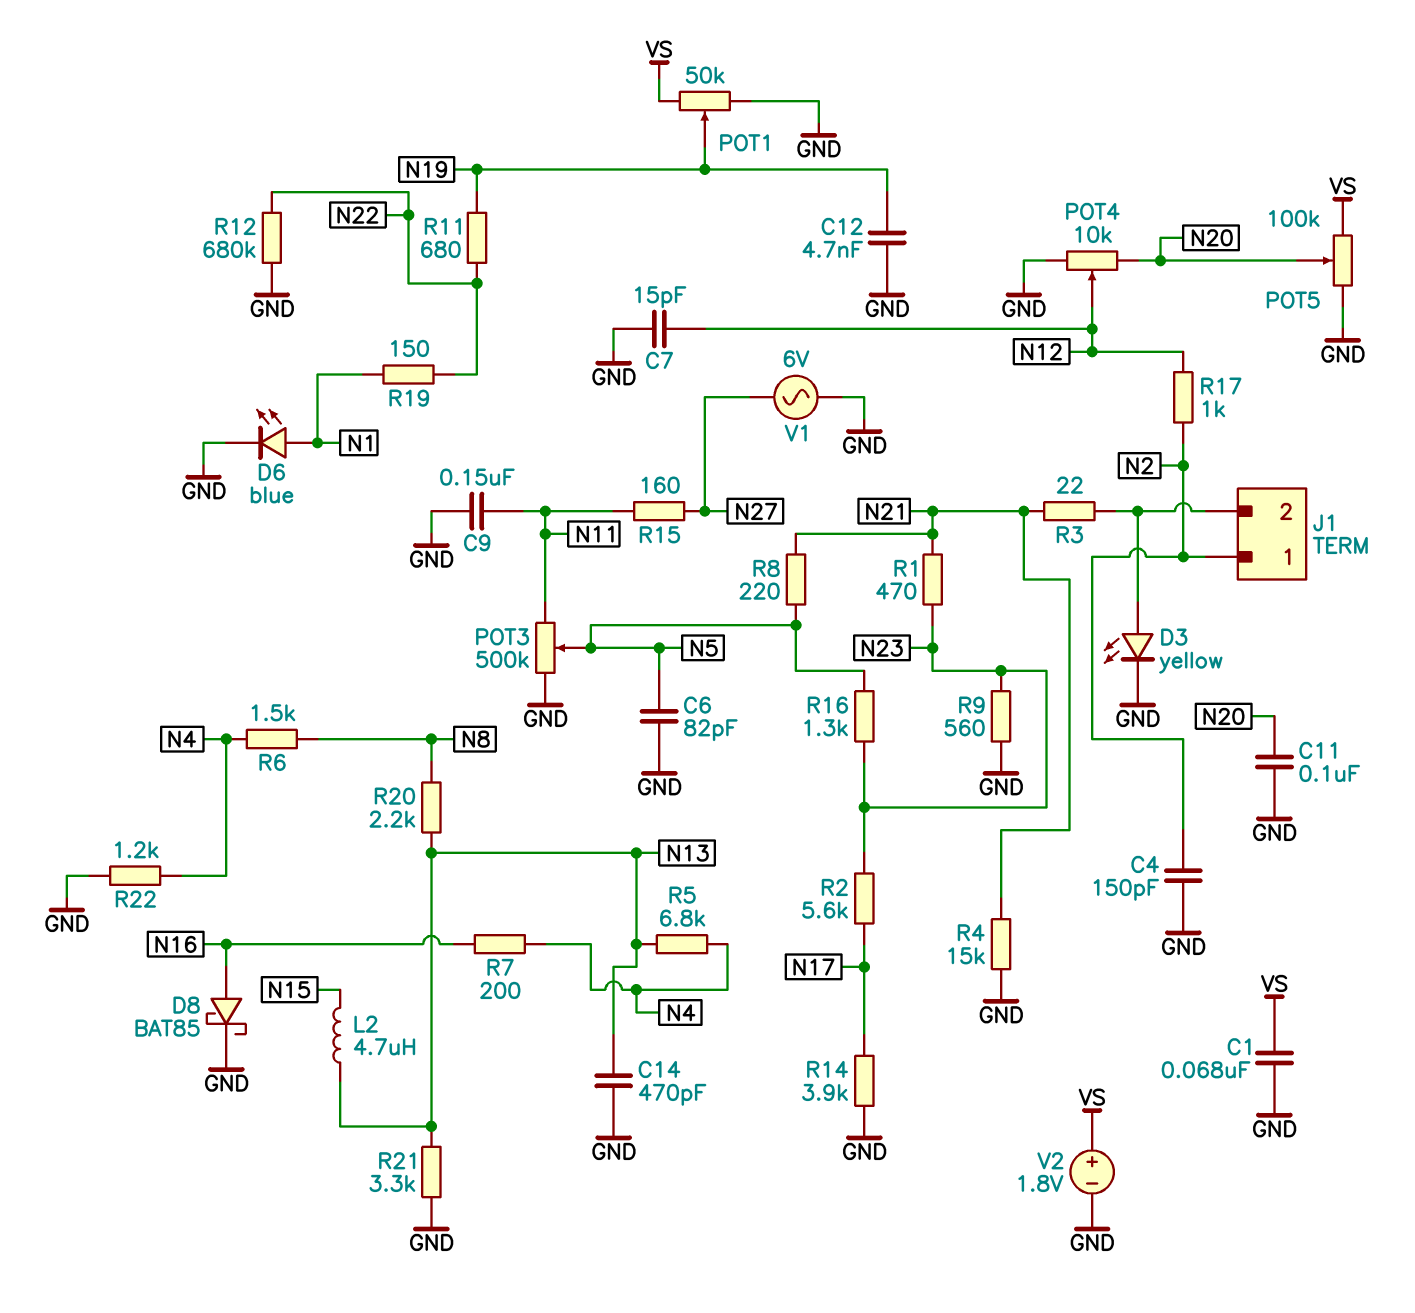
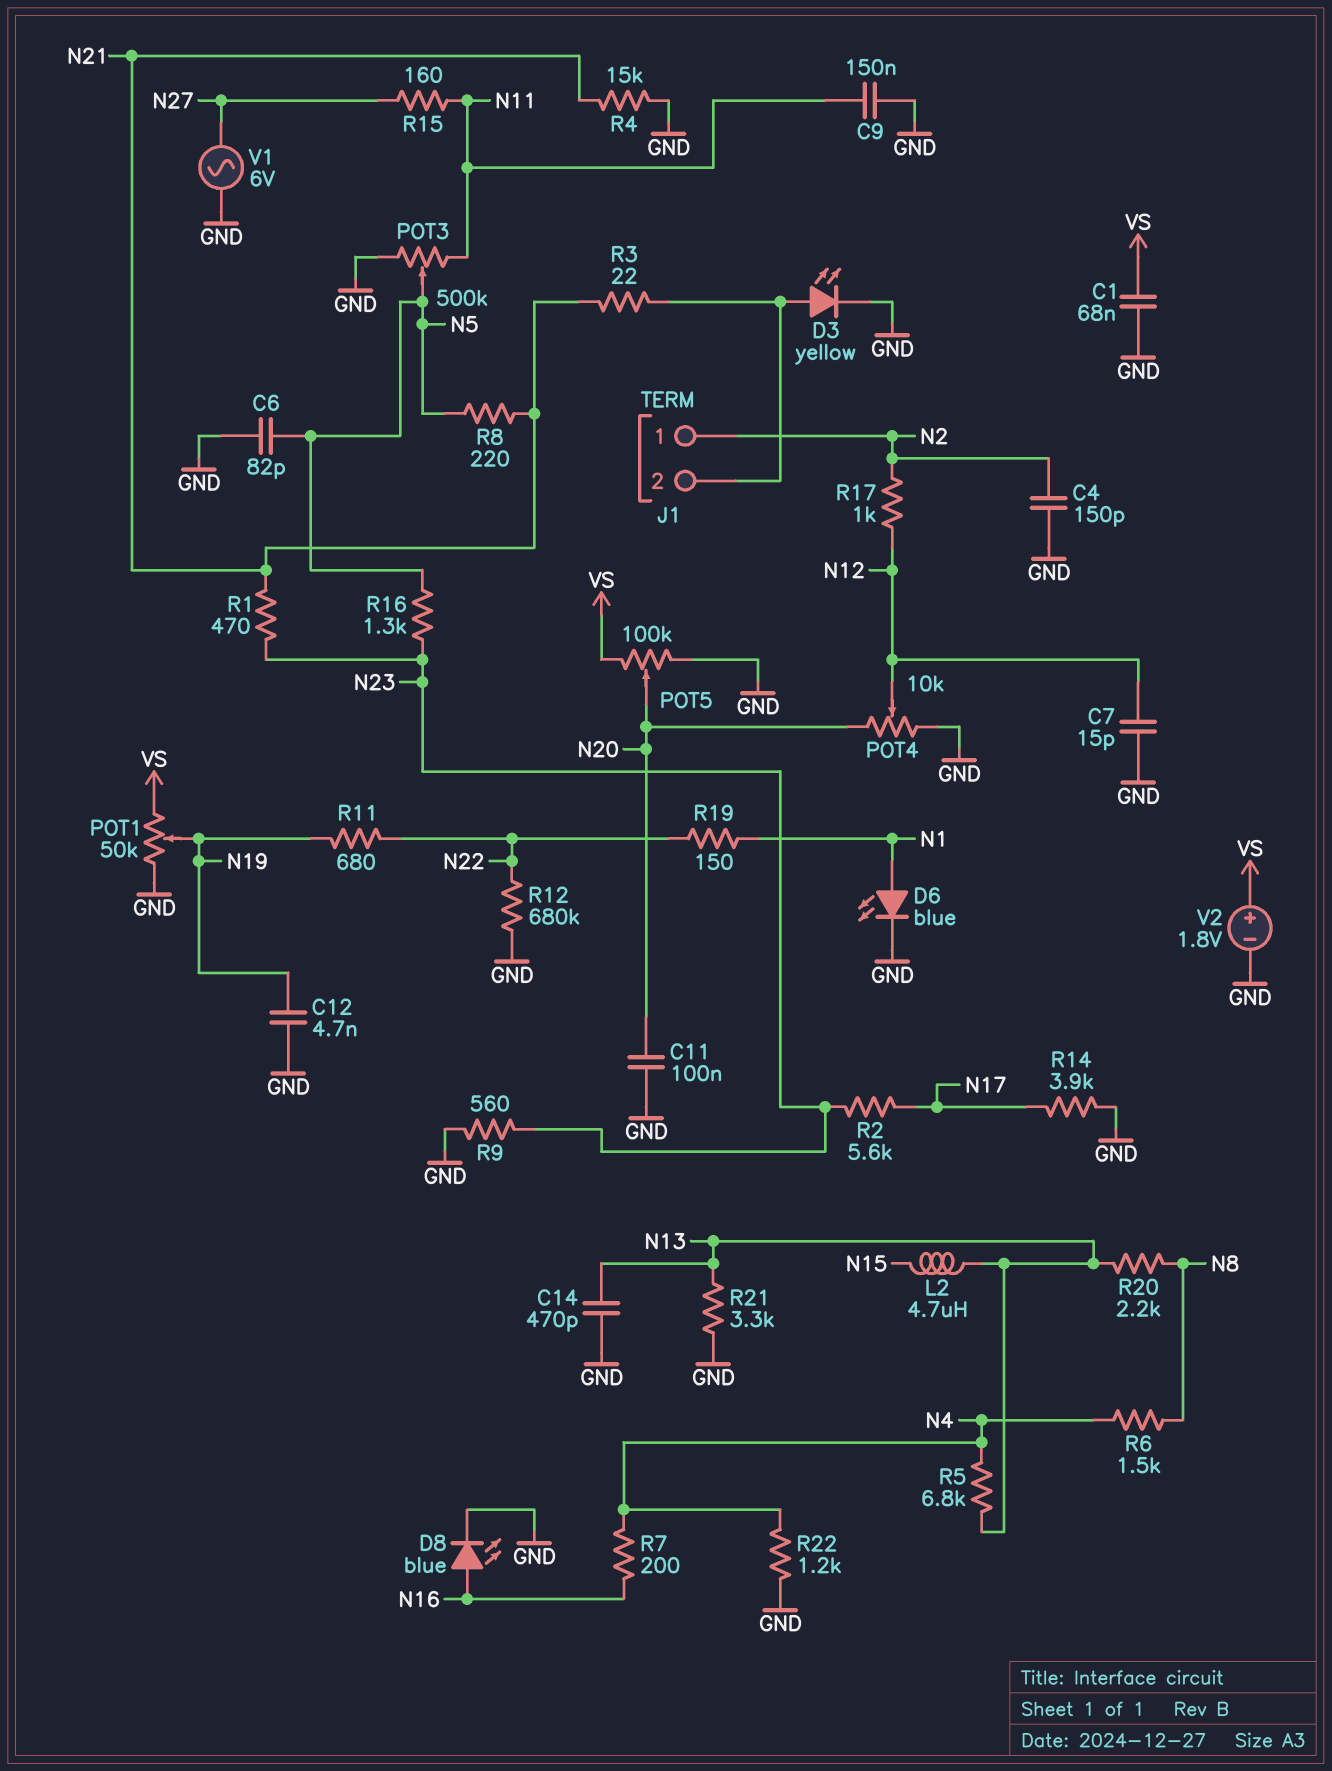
D8: schottky BAT85 (A N16, K GND) -> LED blue (A N16, K GND)

